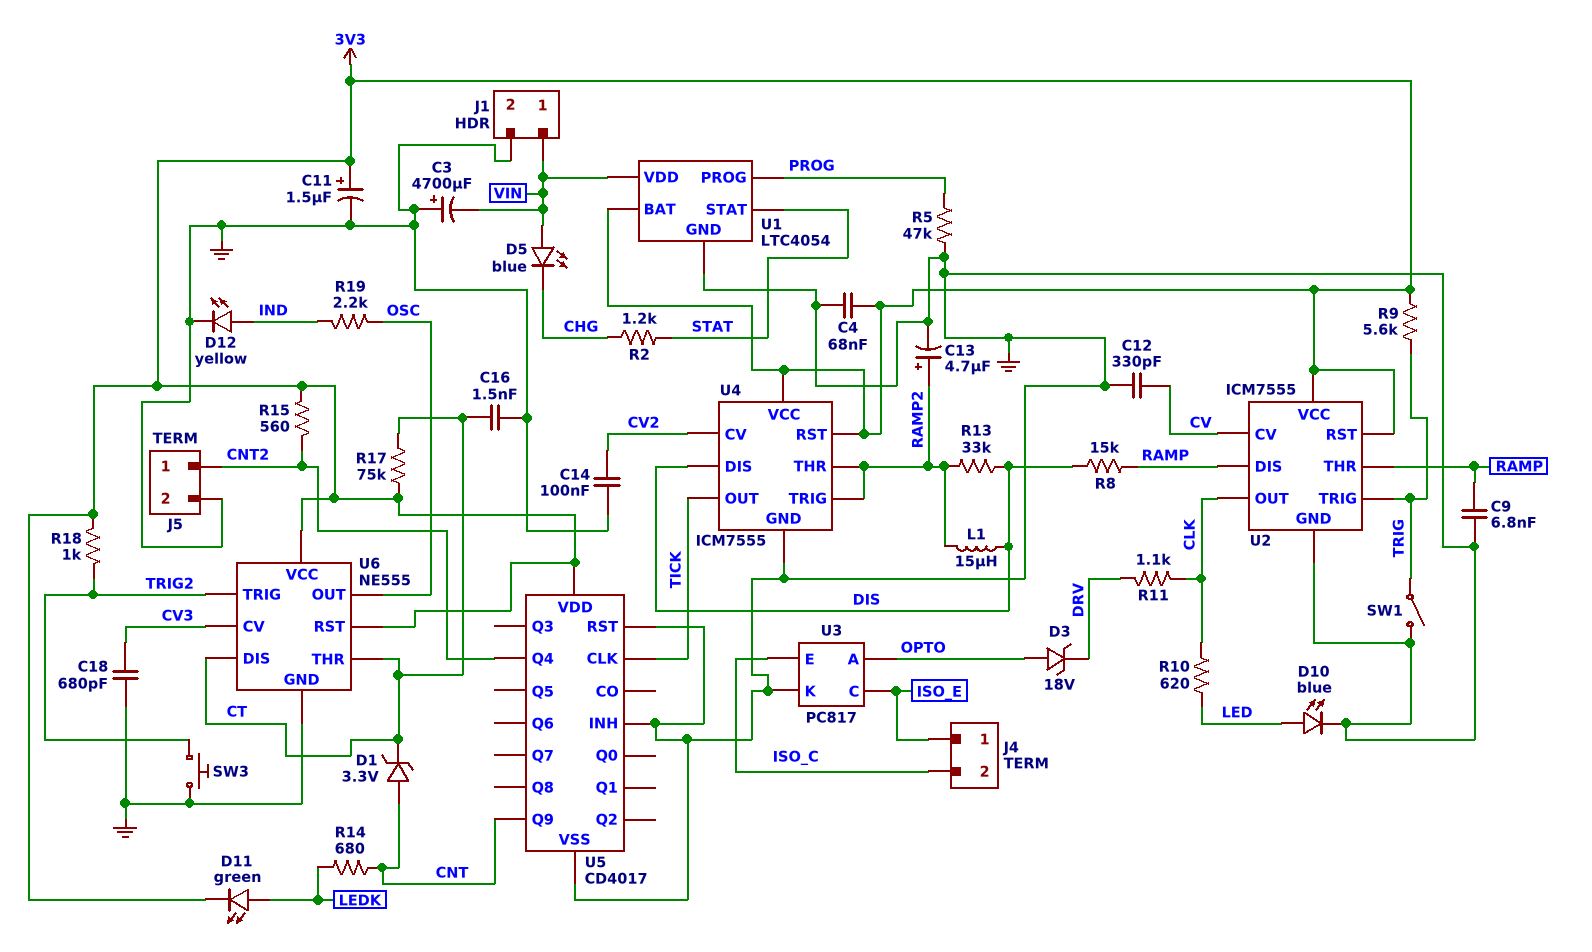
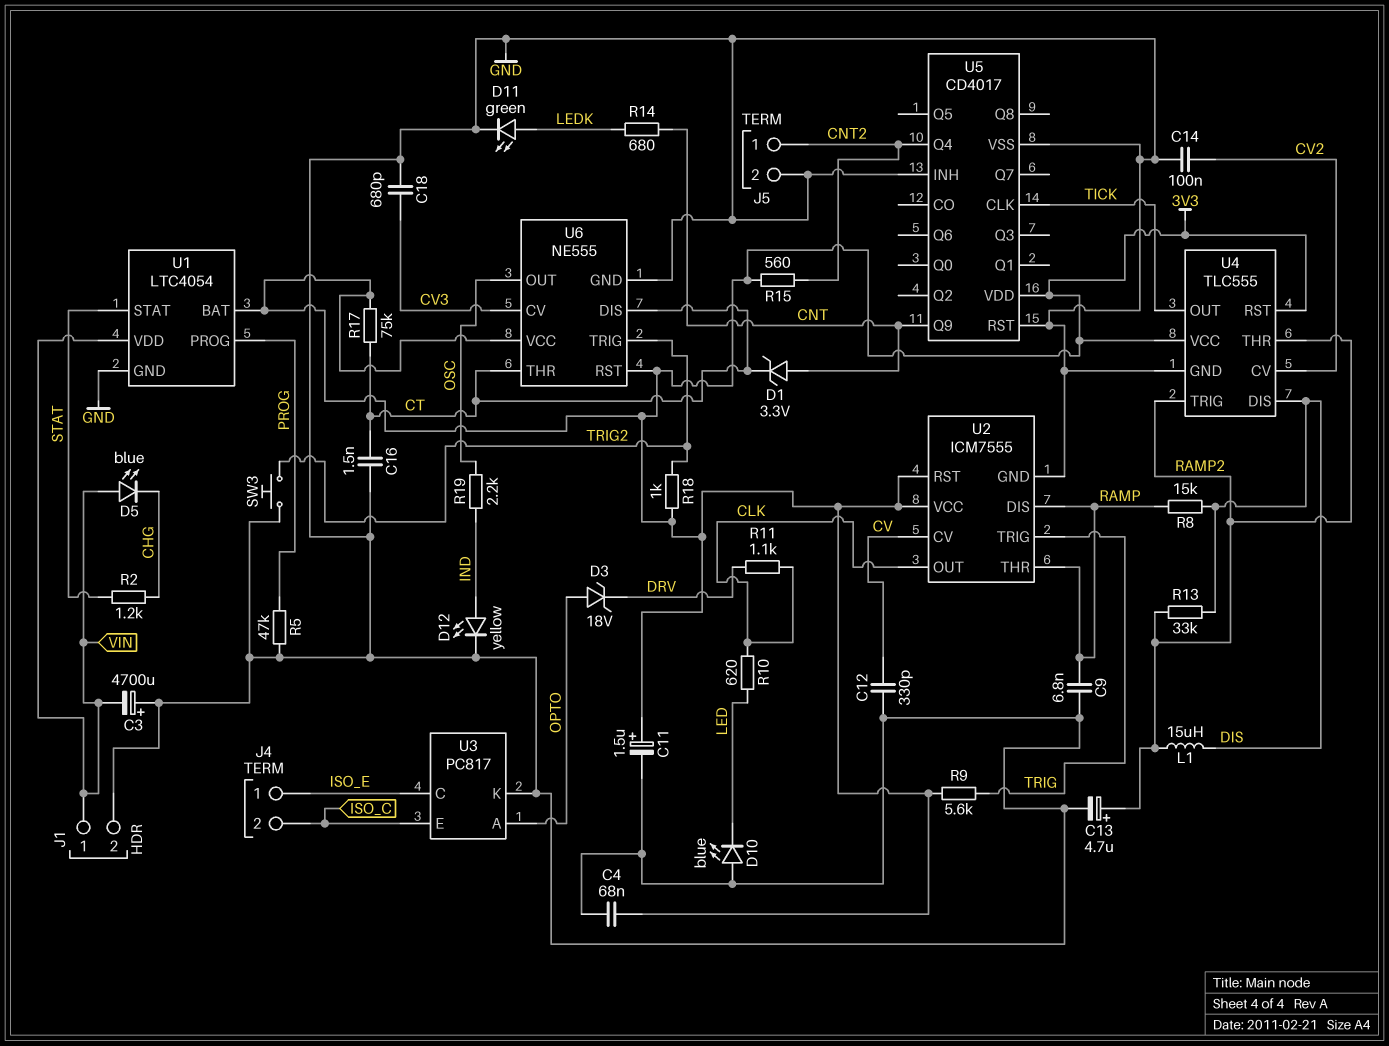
D10: LED blue (A LED, K GND) -> LED blue (A GND, K LED)
D11: LED green (A LEDK, K 3V3) -> LED green (A LEDK, K GND)
SW1: switch (GND, TRIG) -> none
U4: ICM7555 -> TLC555

